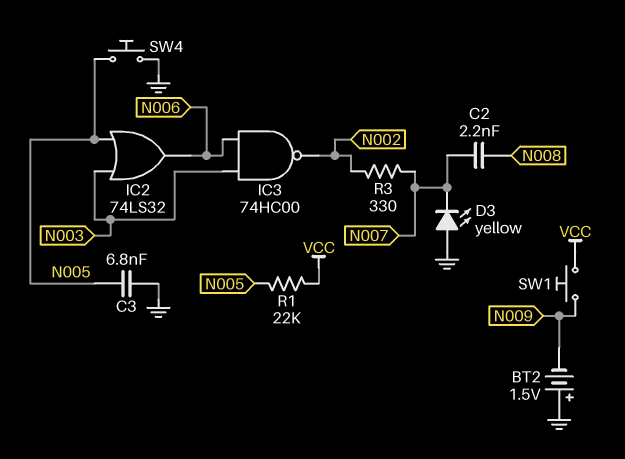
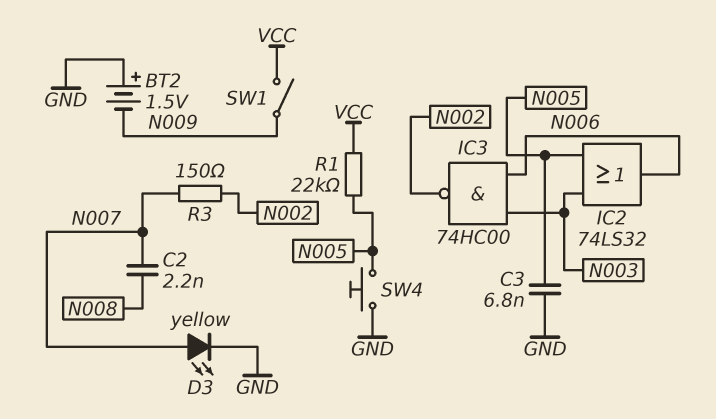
D3: LED yellow (A GND, K N007) -> LED yellow (A N007, K GND)
R3: 330 (N002, N007) -> 150 (N002, N007)
SW1: button (N009, VCC) -> switch (N009, VCC)

